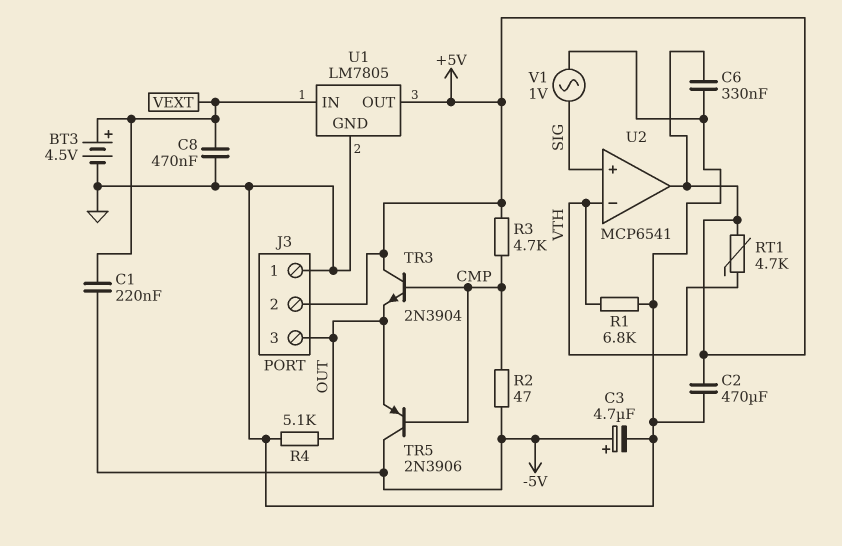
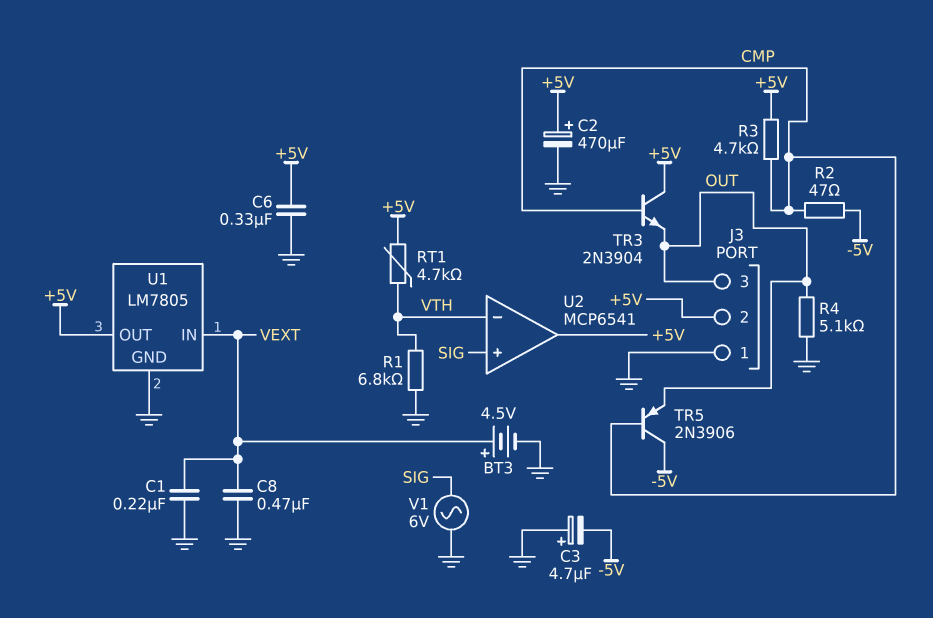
C1: 220nF (-5V, VEXT) -> 220nF (GND, VEXT)
C2: 470uF (+5V, GND) -> 470uF (plus +5V, minus GND)
C3: 4.7uF (plus -5V, minus GND) -> 4.7uF (plus GND, minus -5V)
V1: AC 1V (GND, SIG) -> AC 6V (GND, SIG)

